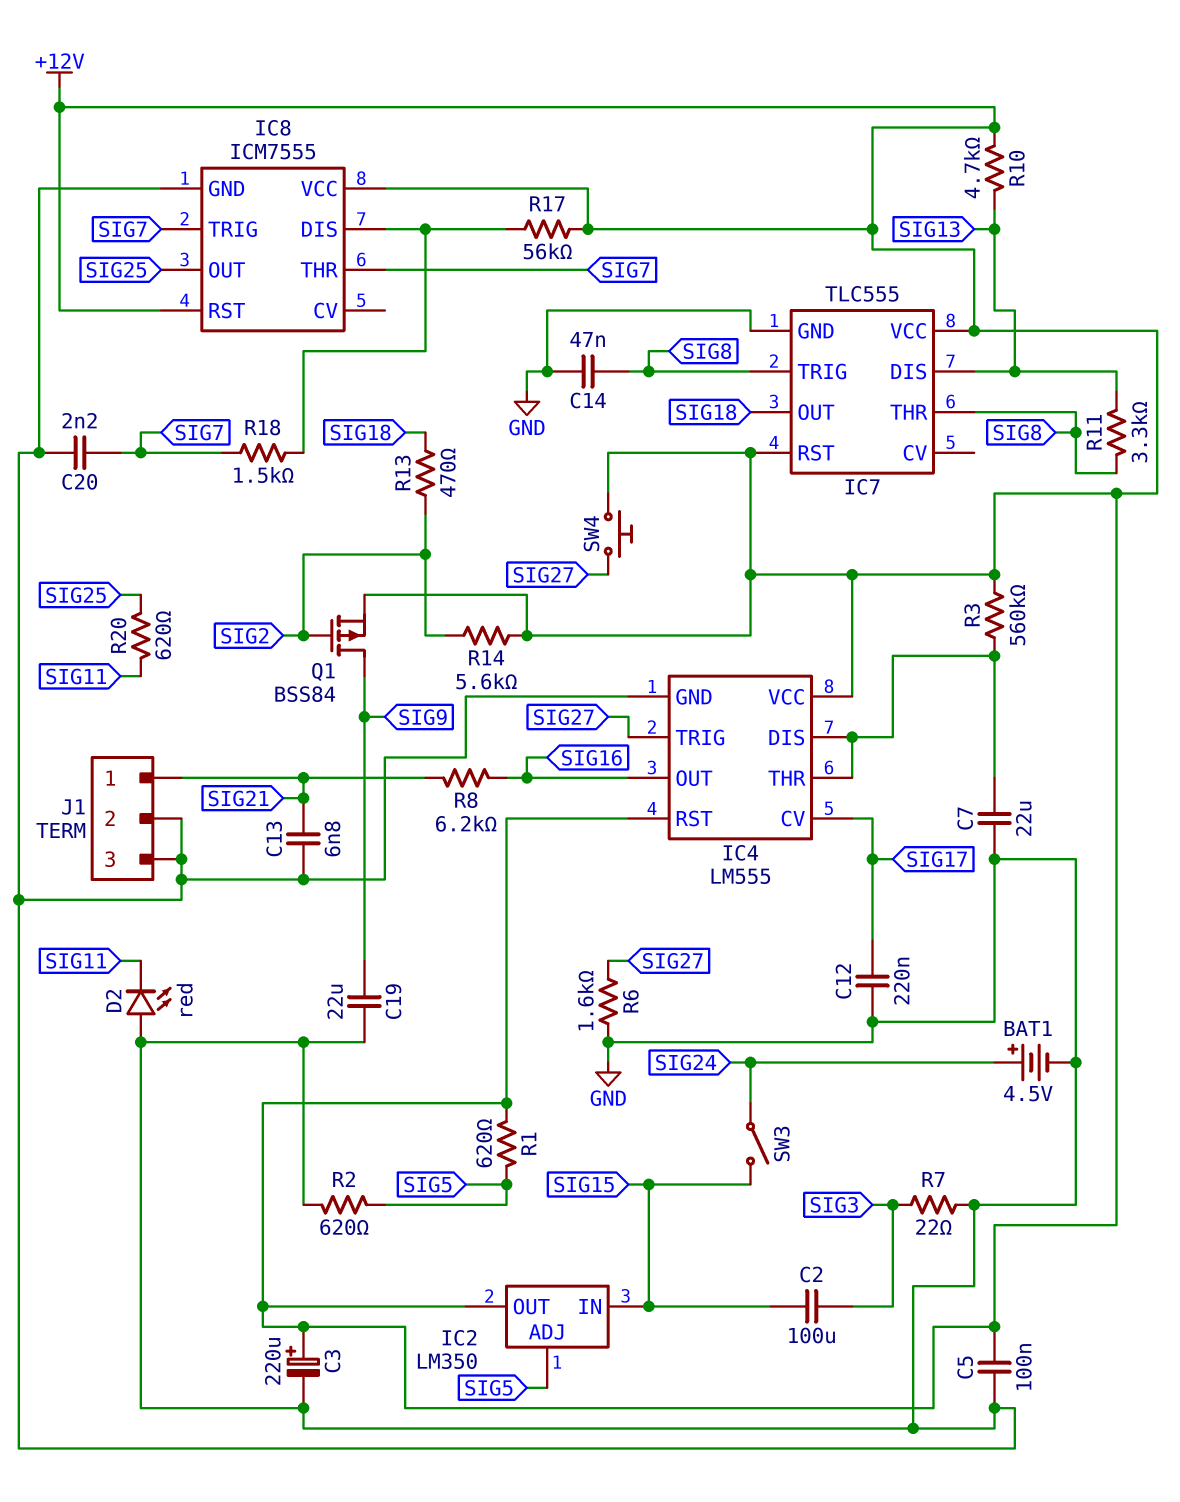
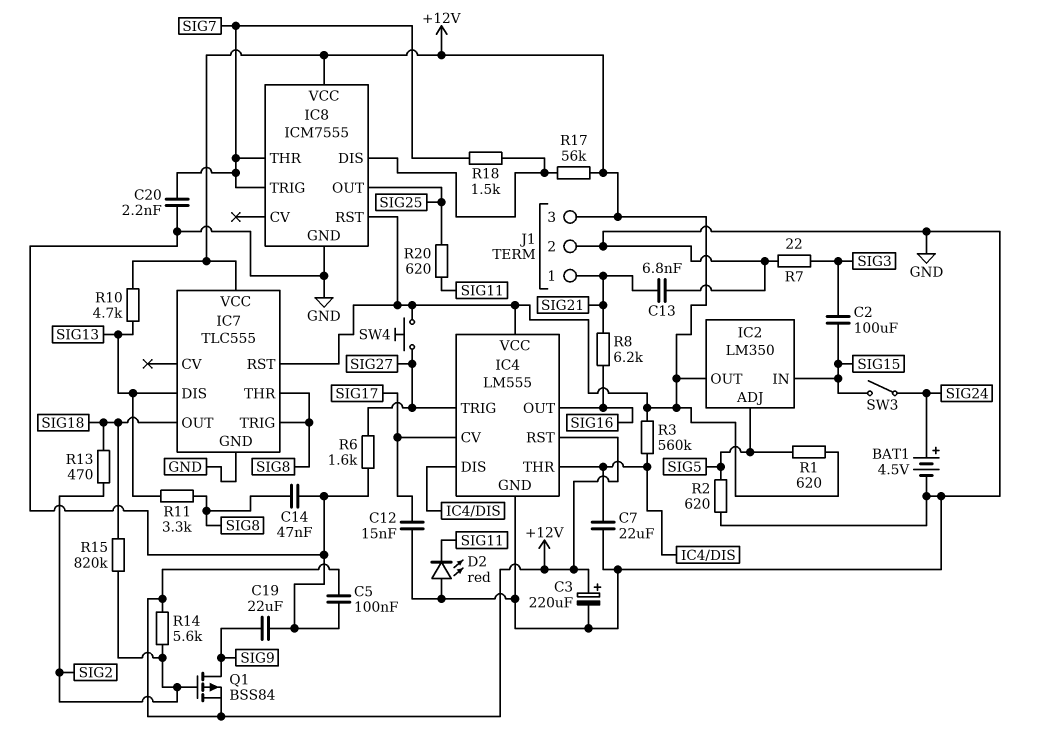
C12: 220nF (GND, SIG17) -> 15nF (GND, SIG17)
J1 pin 3: GND -> +12V
R15: none -> 820k (SIG2, SIG18)

